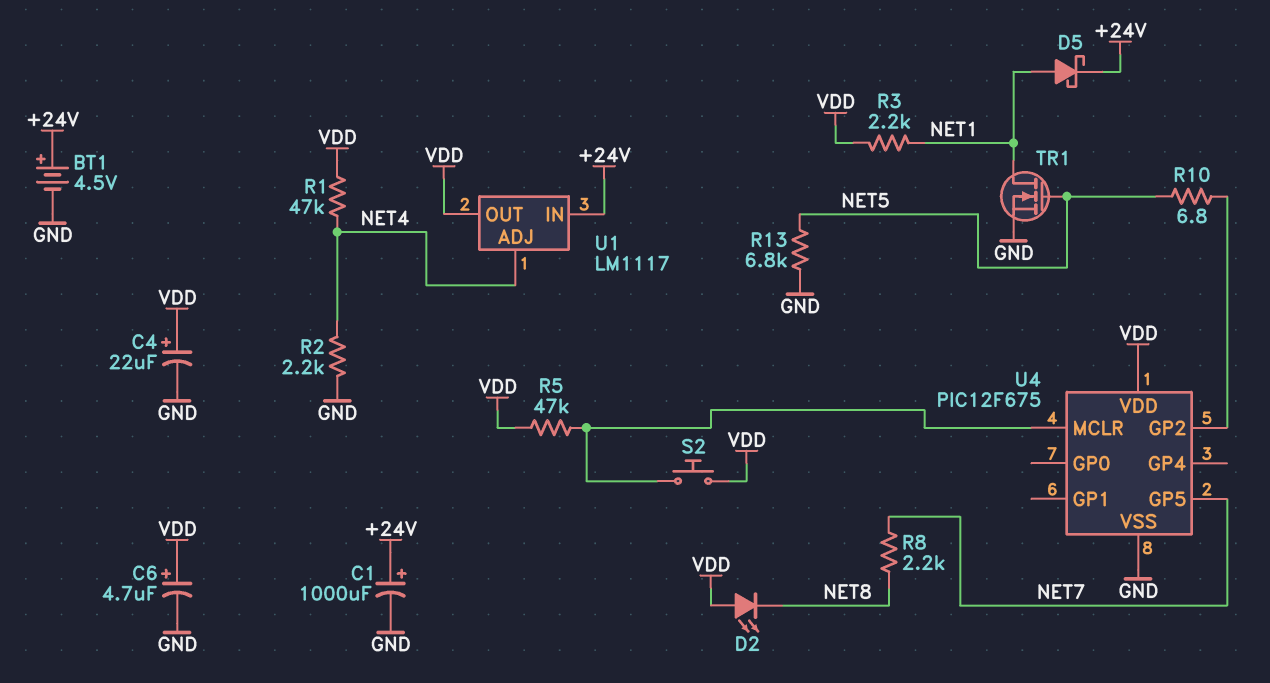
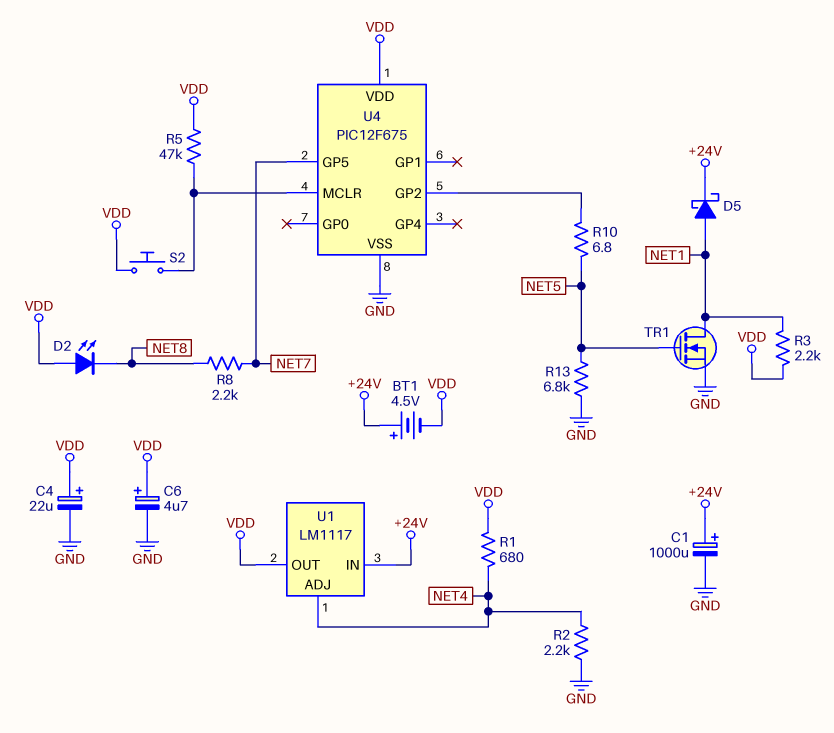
BT1: 4.5V (plus +24V, minus GND) -> 4.5V (plus +24V, minus VDD)
R1: 47k (NET4, VDD) -> 680 (NET4, VDD)

